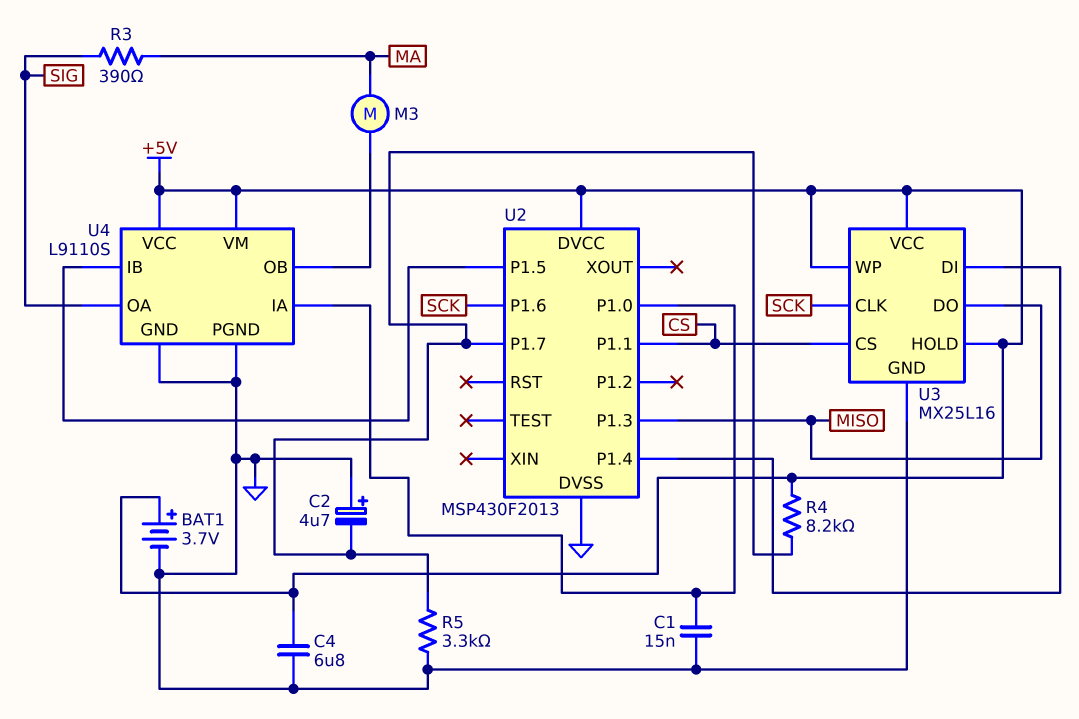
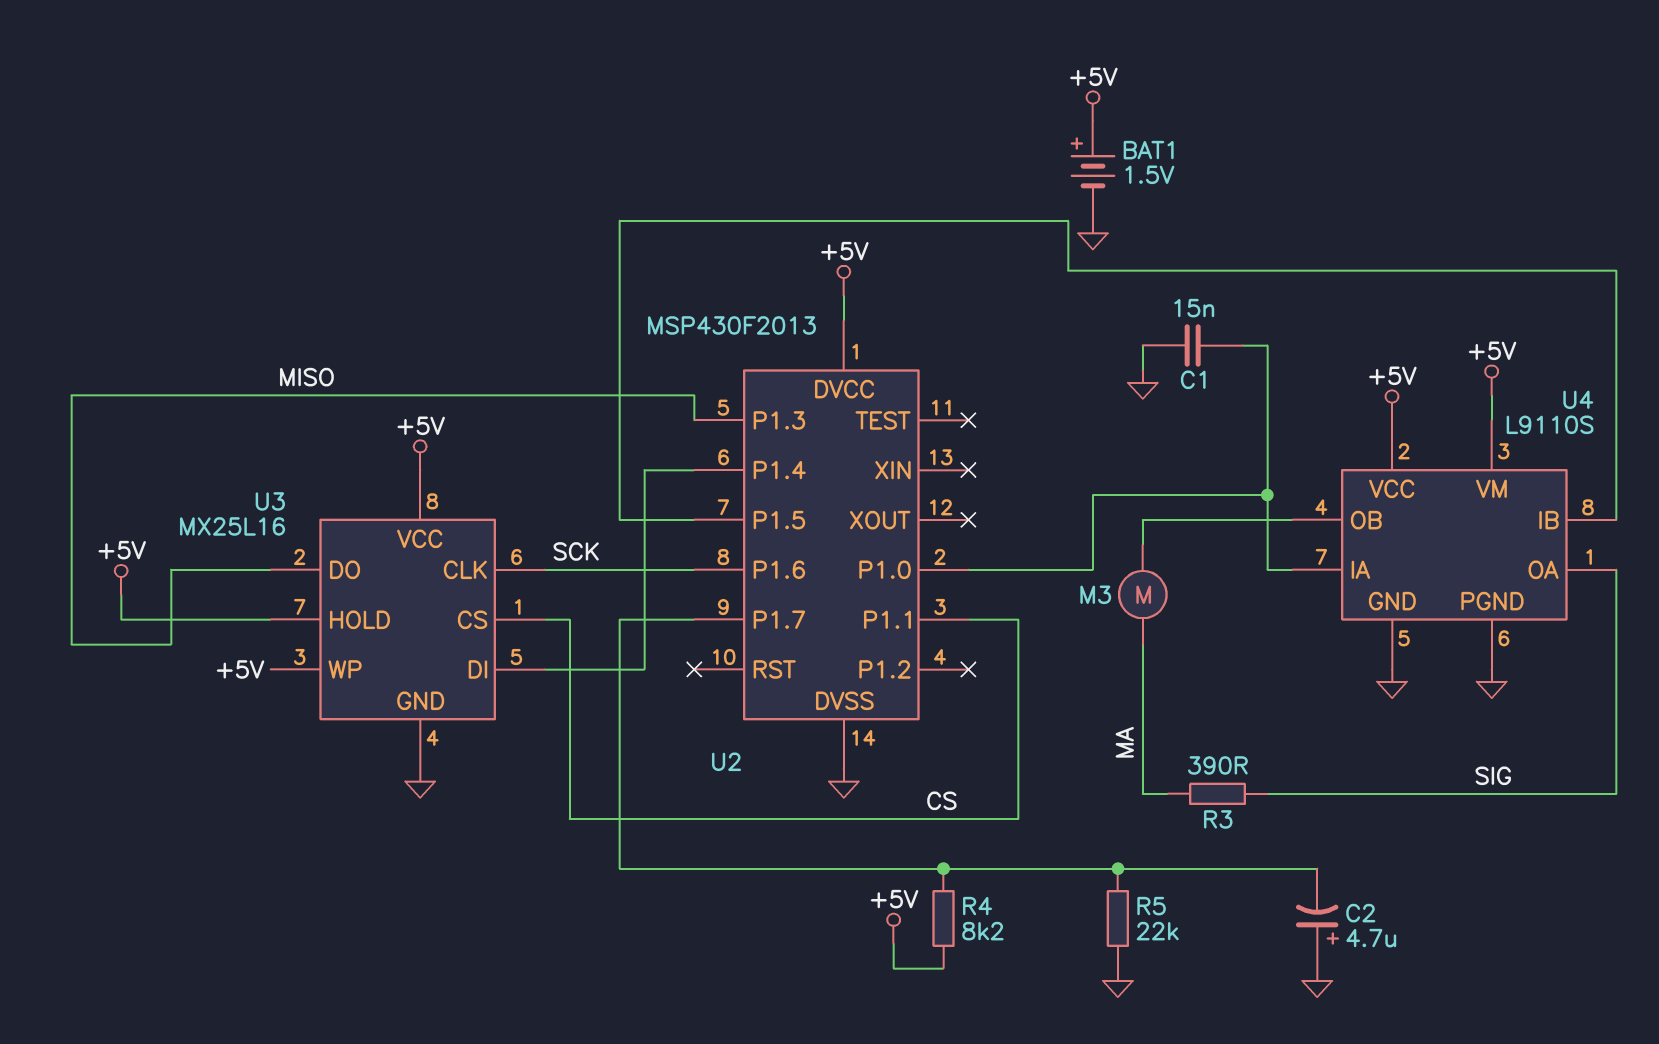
BAT1: 3.7V (plus +5V, minus GND) -> 1.5V (plus +5V, minus GND)
C4: 6.8uF (+5V, GND) -> none
R5: 3.3k (GND, U2/P1.7) -> 22k (GND, U2/P1.7)

